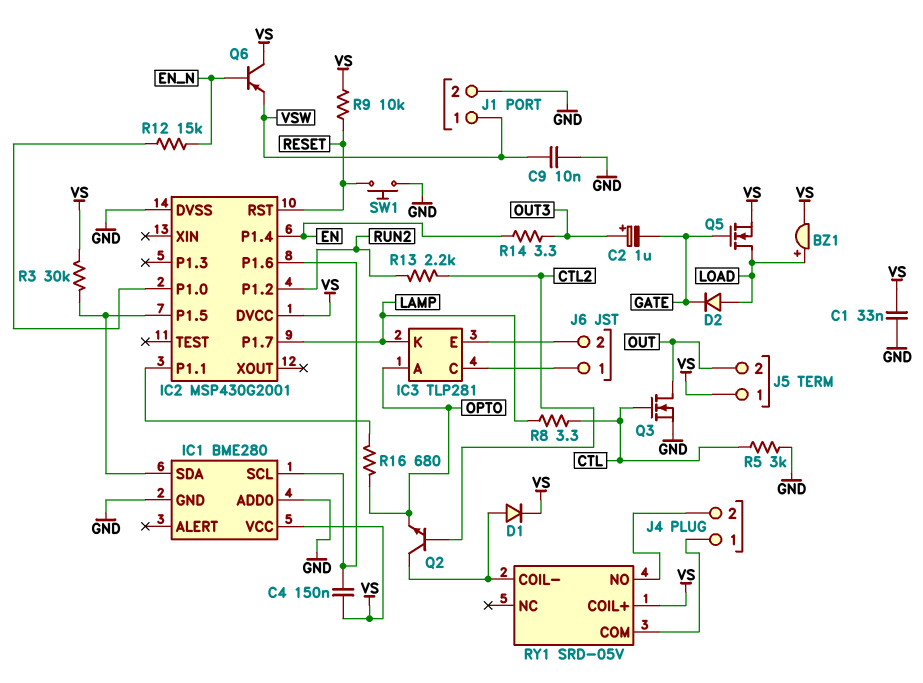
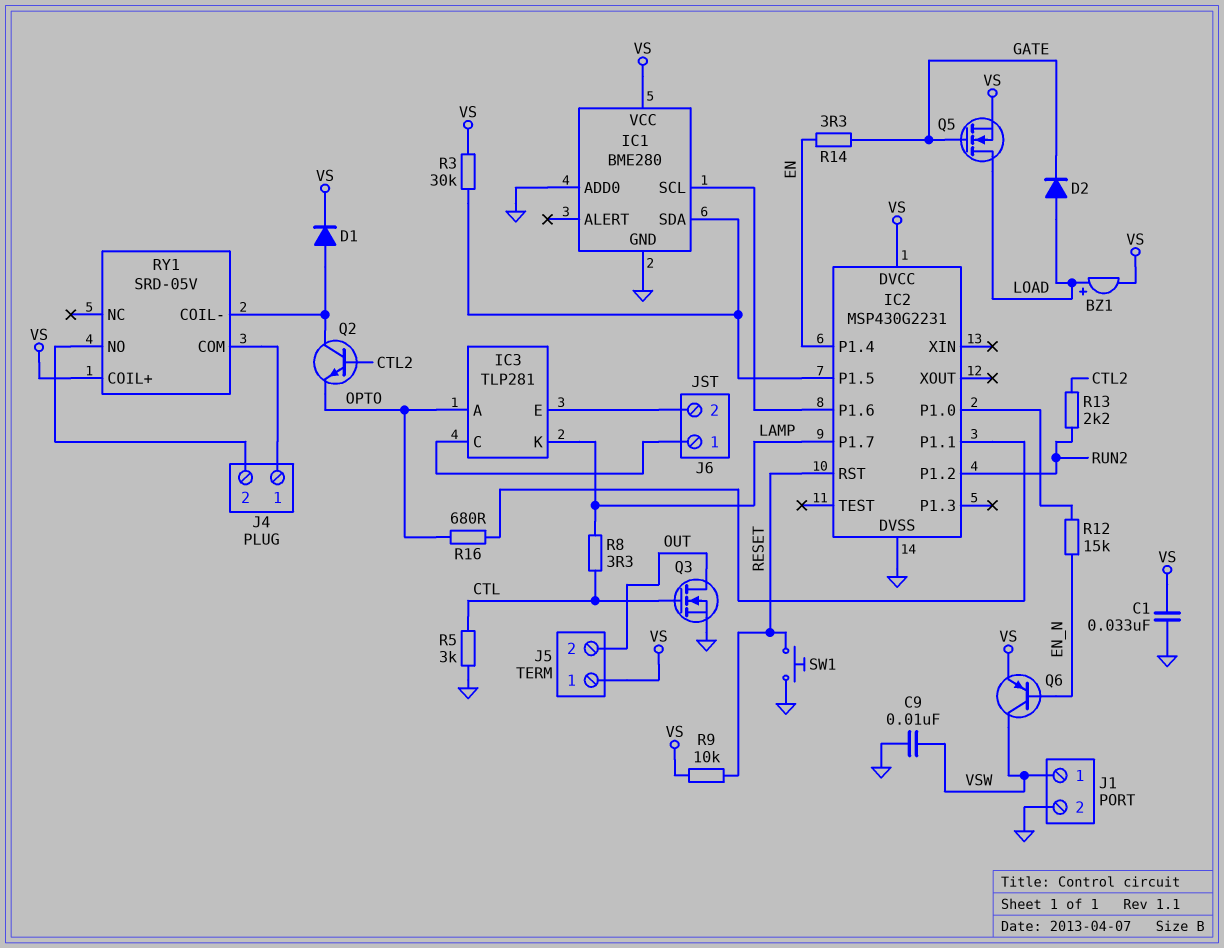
C2: 1uF (plus OUT3, minus GATE) -> none
C4: 150nF (IC1/SCL, VS) -> none
IC2: MSP430G2001 -> MSP430G2231
Q6: PNP (B EN_N, C VS, E VSW) -> PNP (B EN_N, C VSW, E VS)
R14: 3.3 (EN, OUT3) -> 3.3 (EN, GATE)

